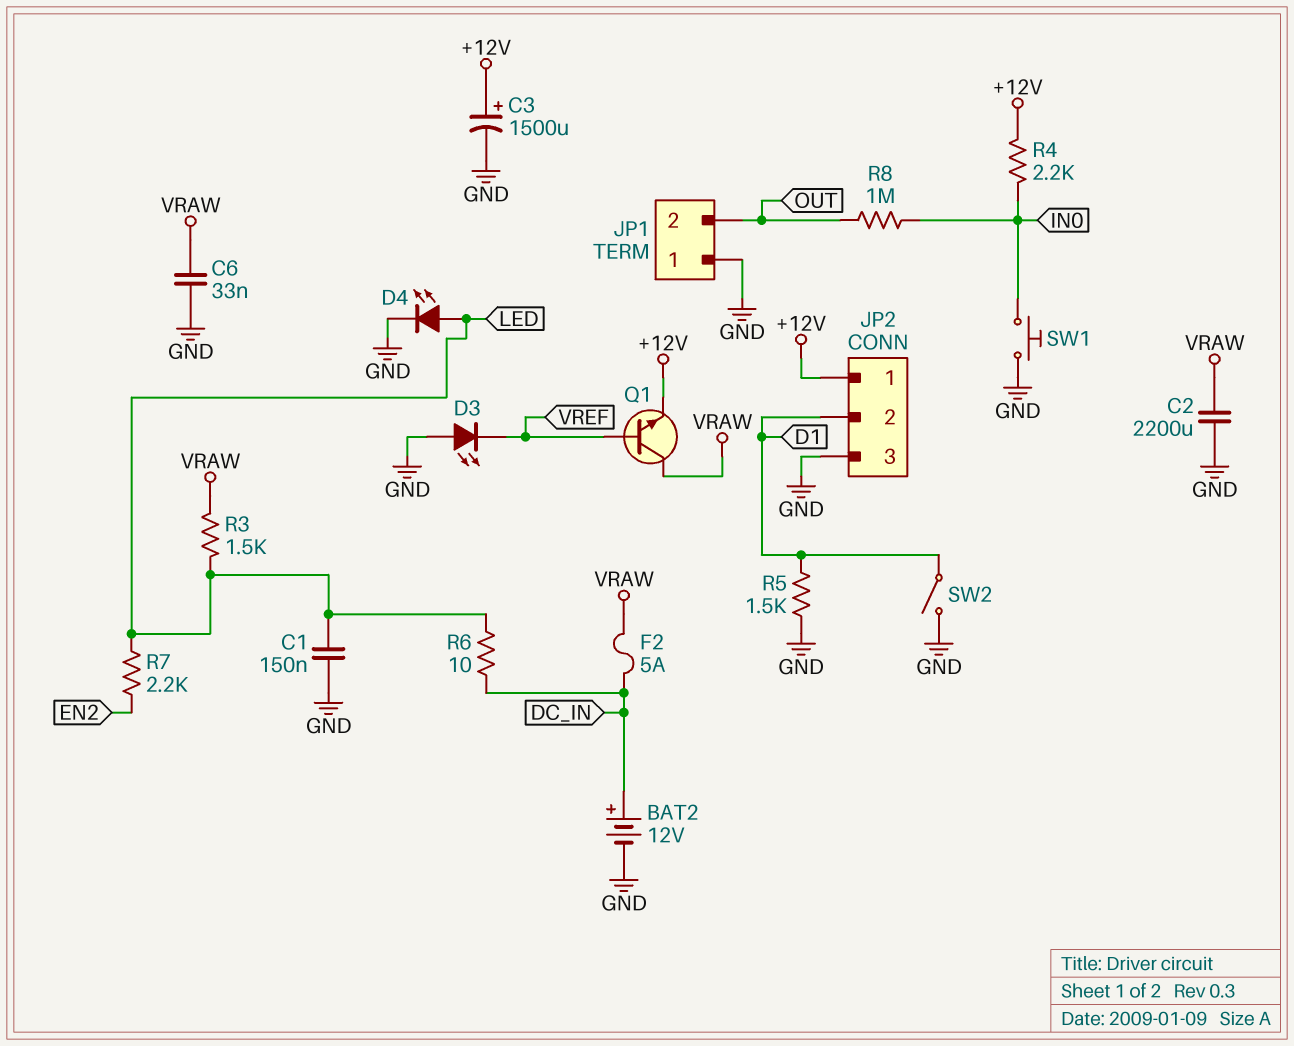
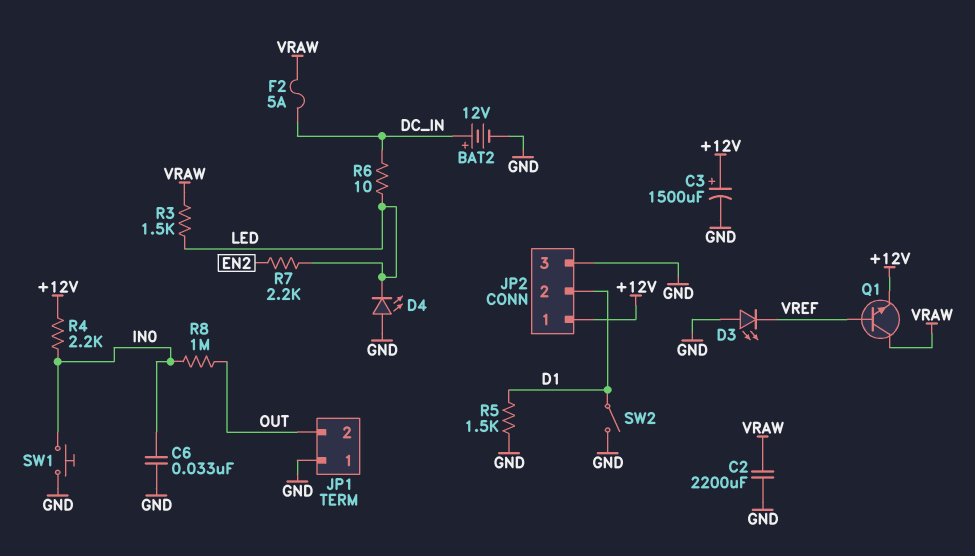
C1: 150nF (GND, LED) -> none
C6: 33nF (GND, VRAW) -> 33nF (GND, IN0)
D4: LED (A LED, K GND) -> LED (A GND, K LED)

